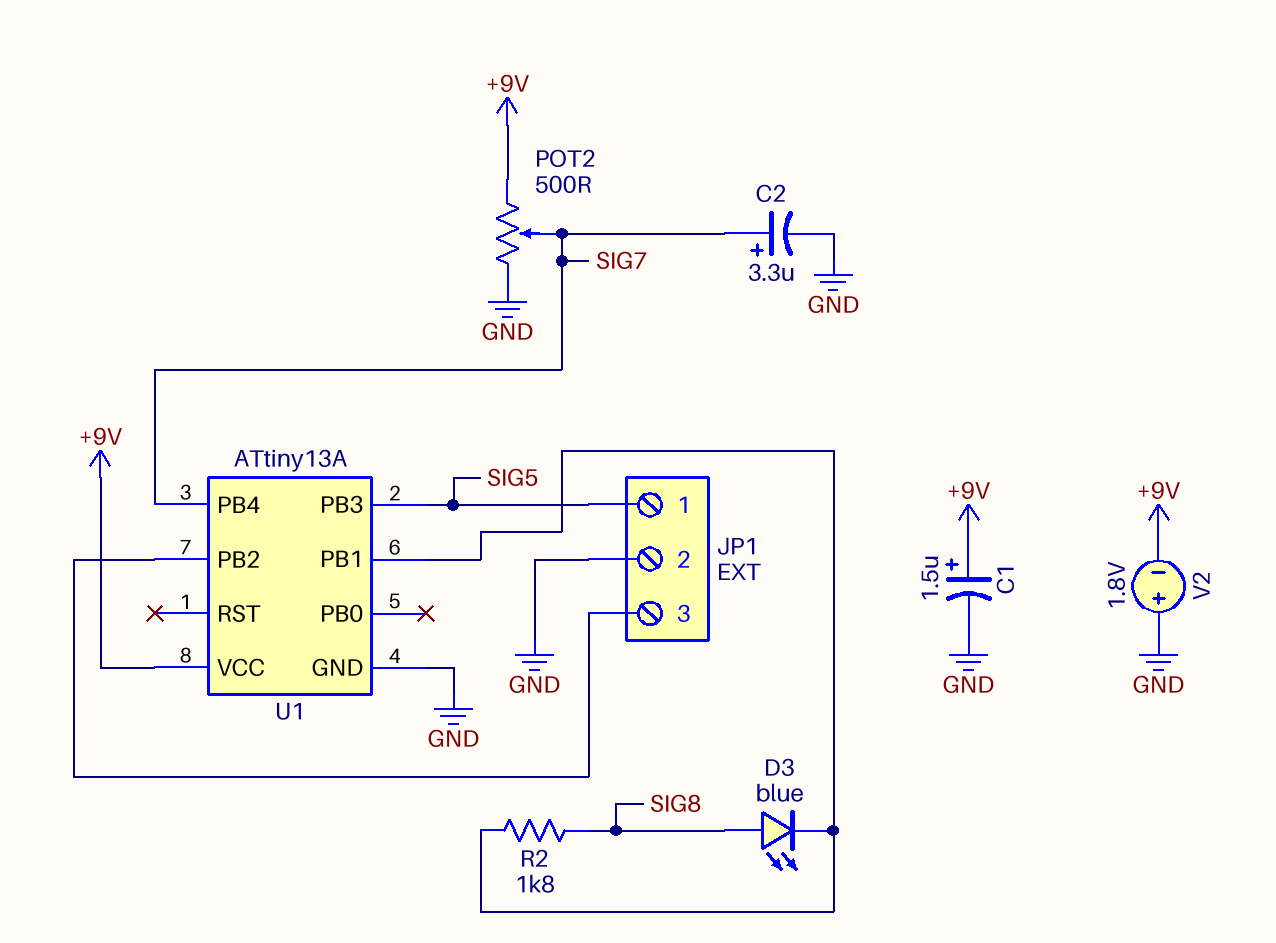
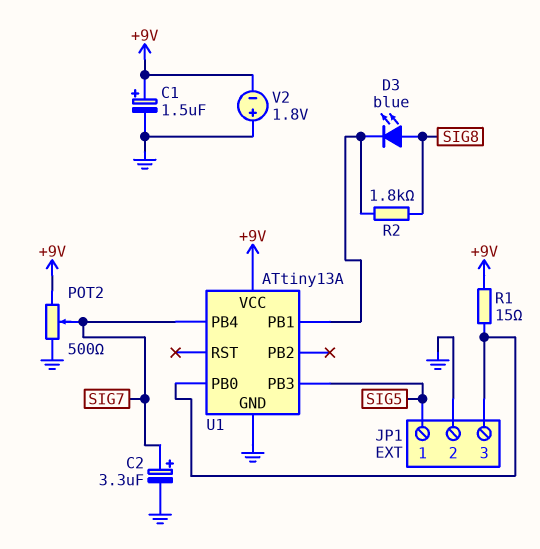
R1: none -> 15 (+9V, JP1/3)
U1 pin PB0: none -> JP1/3
U1 pin PB2: JP1/3 -> none

